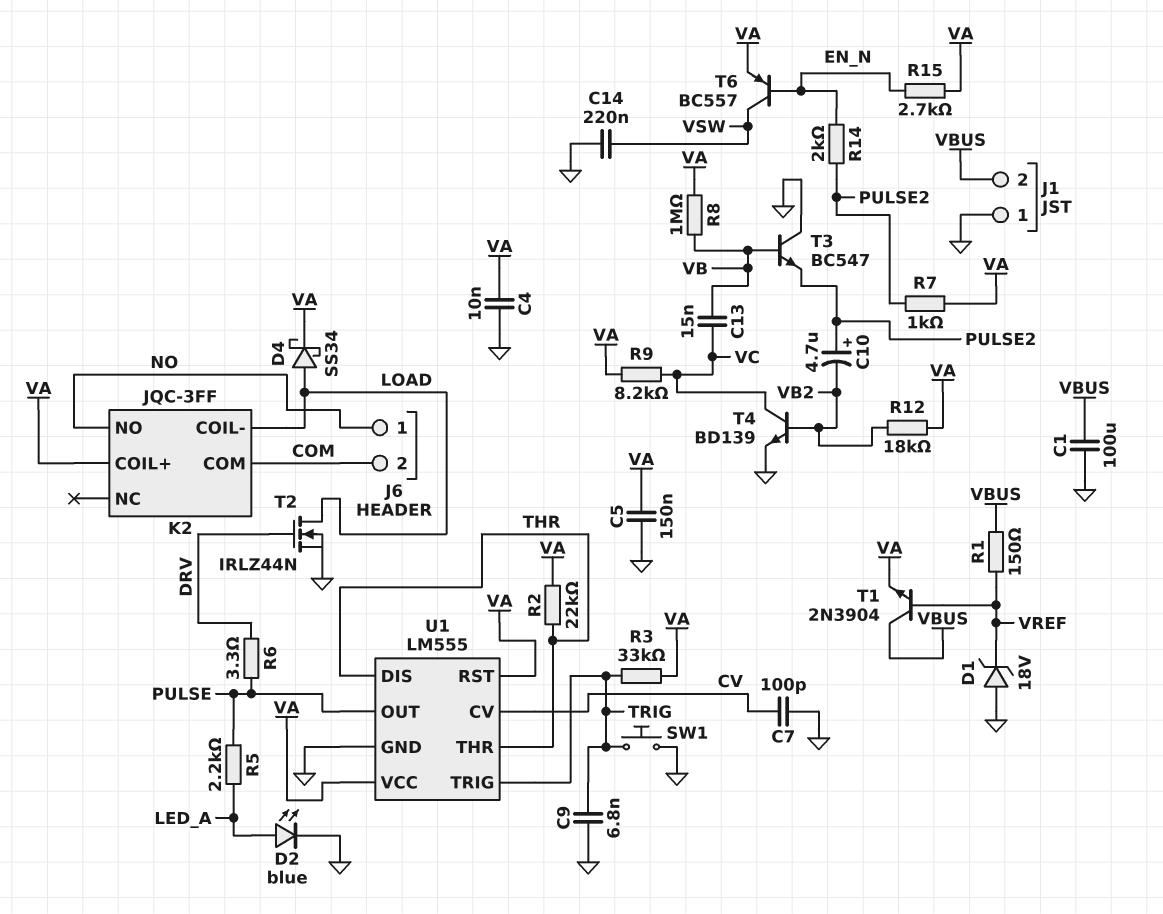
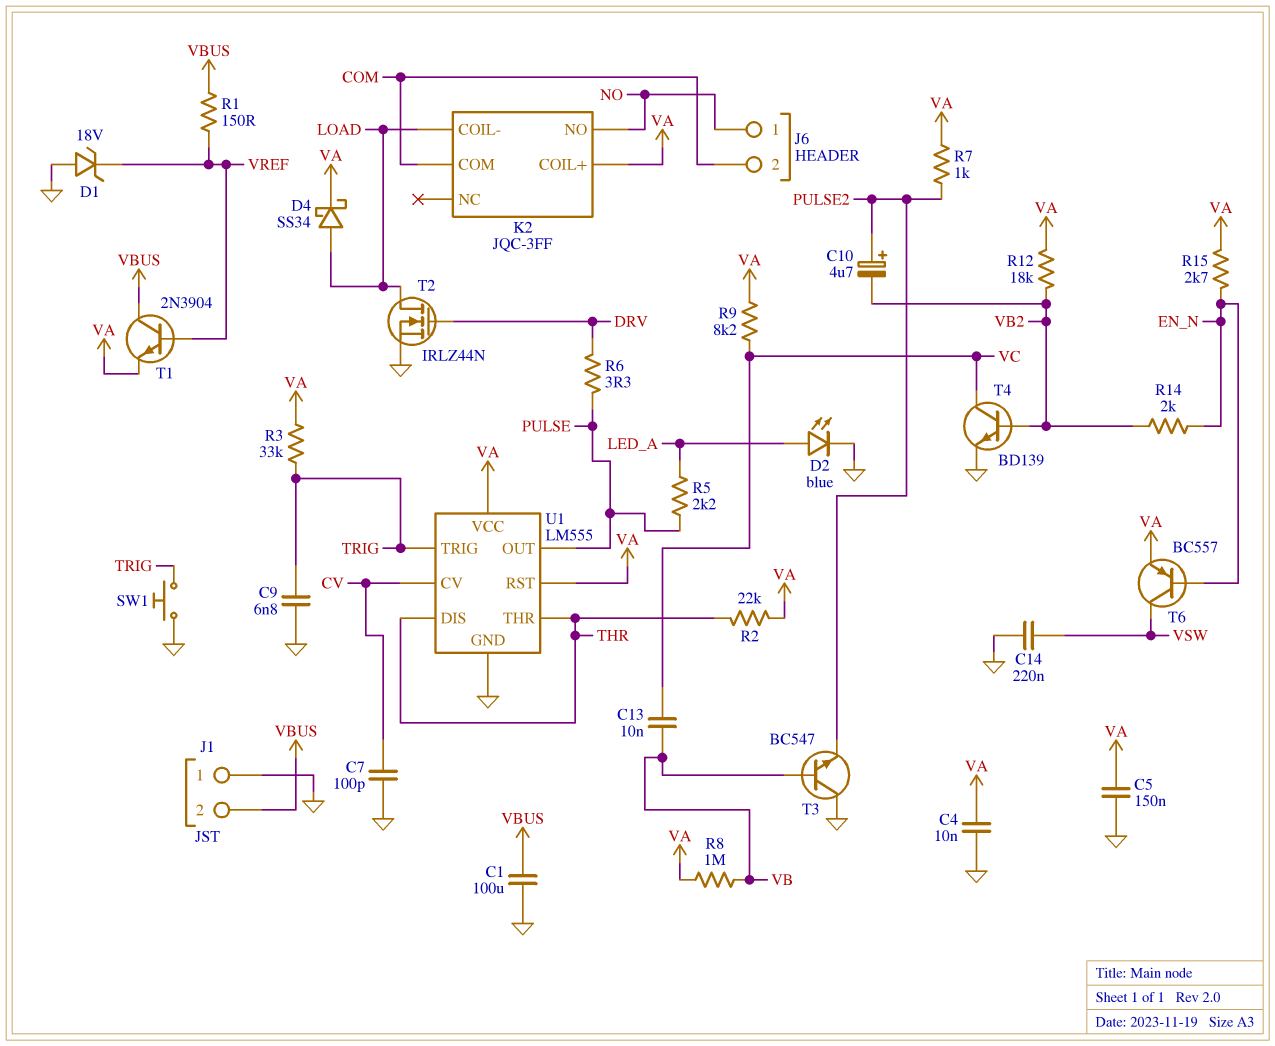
C13: 15nF (VB, VC) -> 10nF (VB, VC)
R14: 2k (EN_N, PULSE2) -> 2k (EN_N, VB2)

